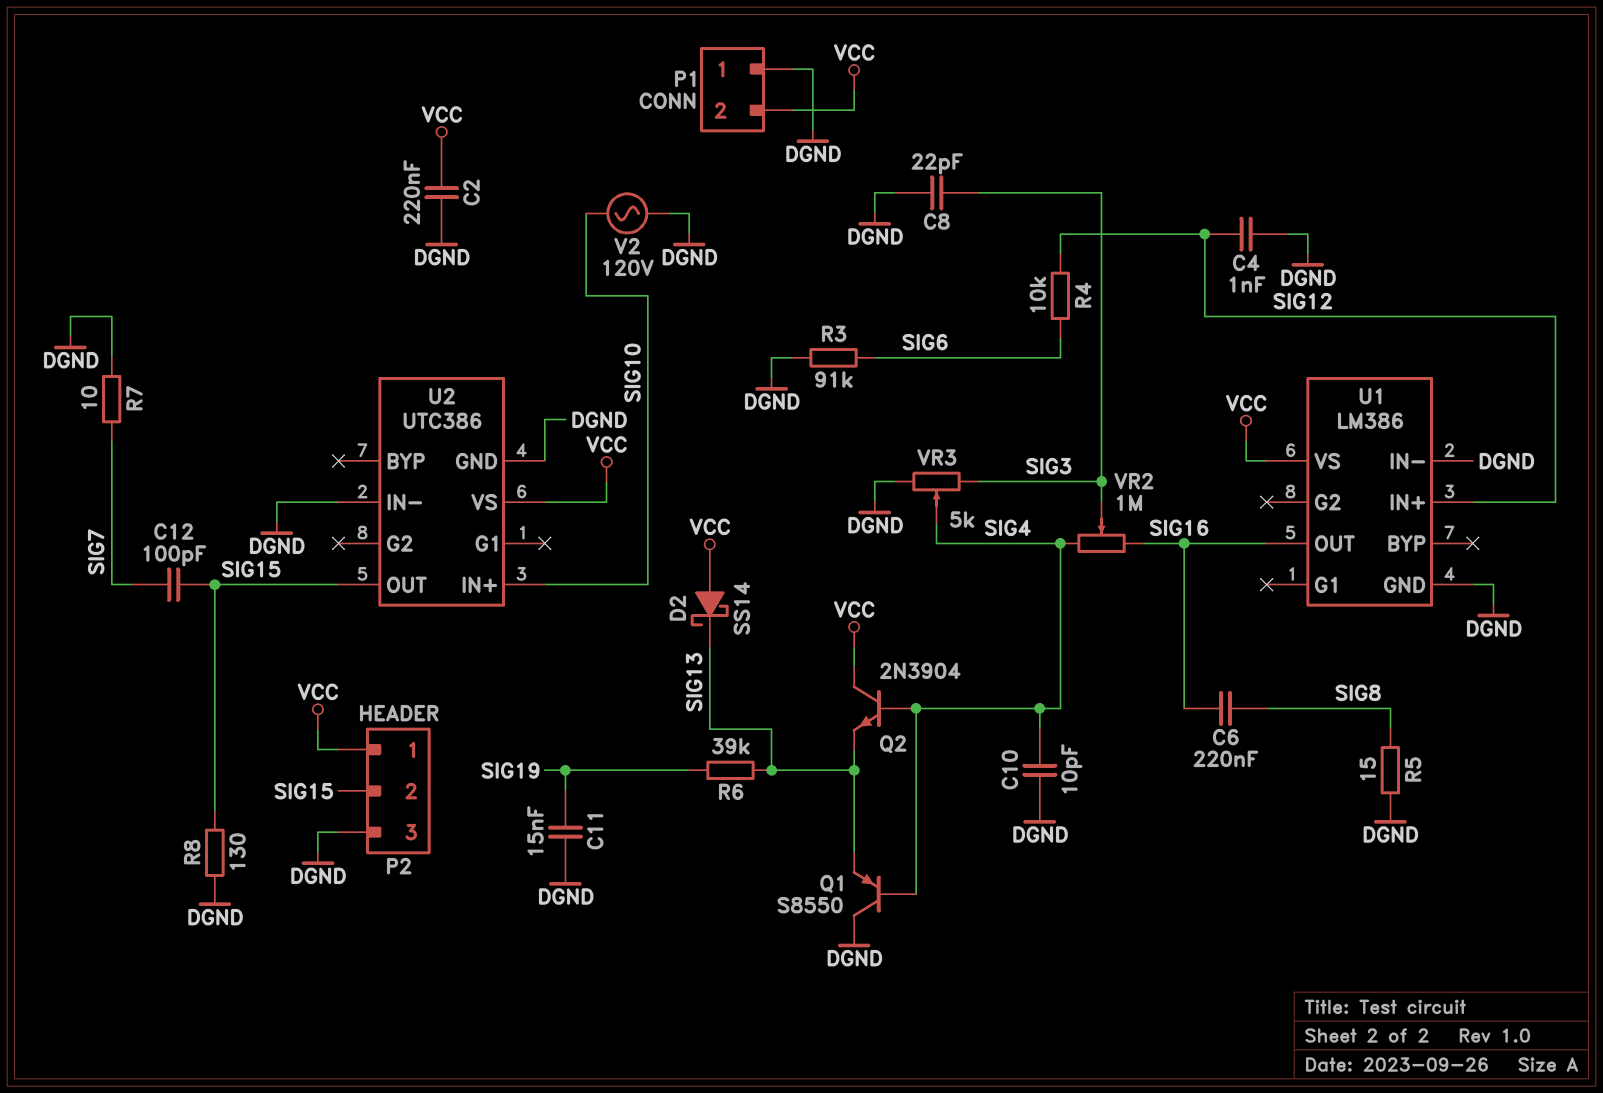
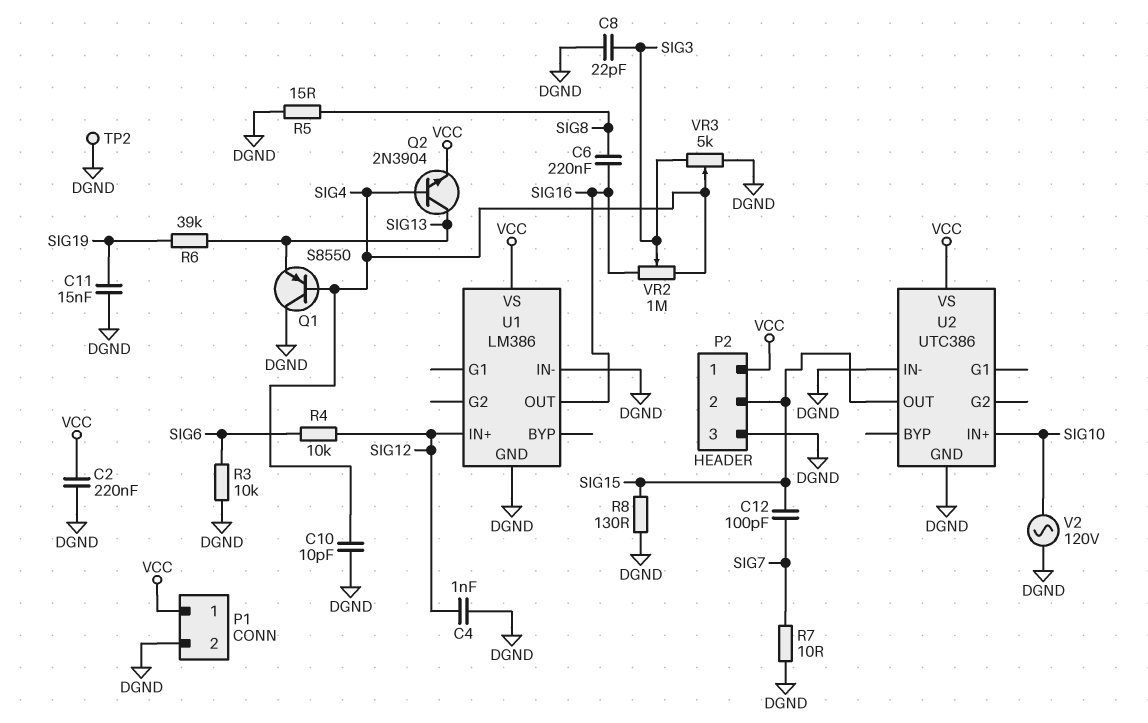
D2: schottky SS14 (A VCC, K SIG13) -> none
P1 pin 1: DGND -> VCC
P1 pin 2: VCC -> DGND
Q2: NPN 2N3904 (B SIG4, C VCC, E SIG13) -> NPN 2N3904 (B SIG4, C SIG13, E VCC)
R3: 91k (DGND, SIG6) -> 10k (DGND, SIG6)
TP2: none -> test point (DGND)

